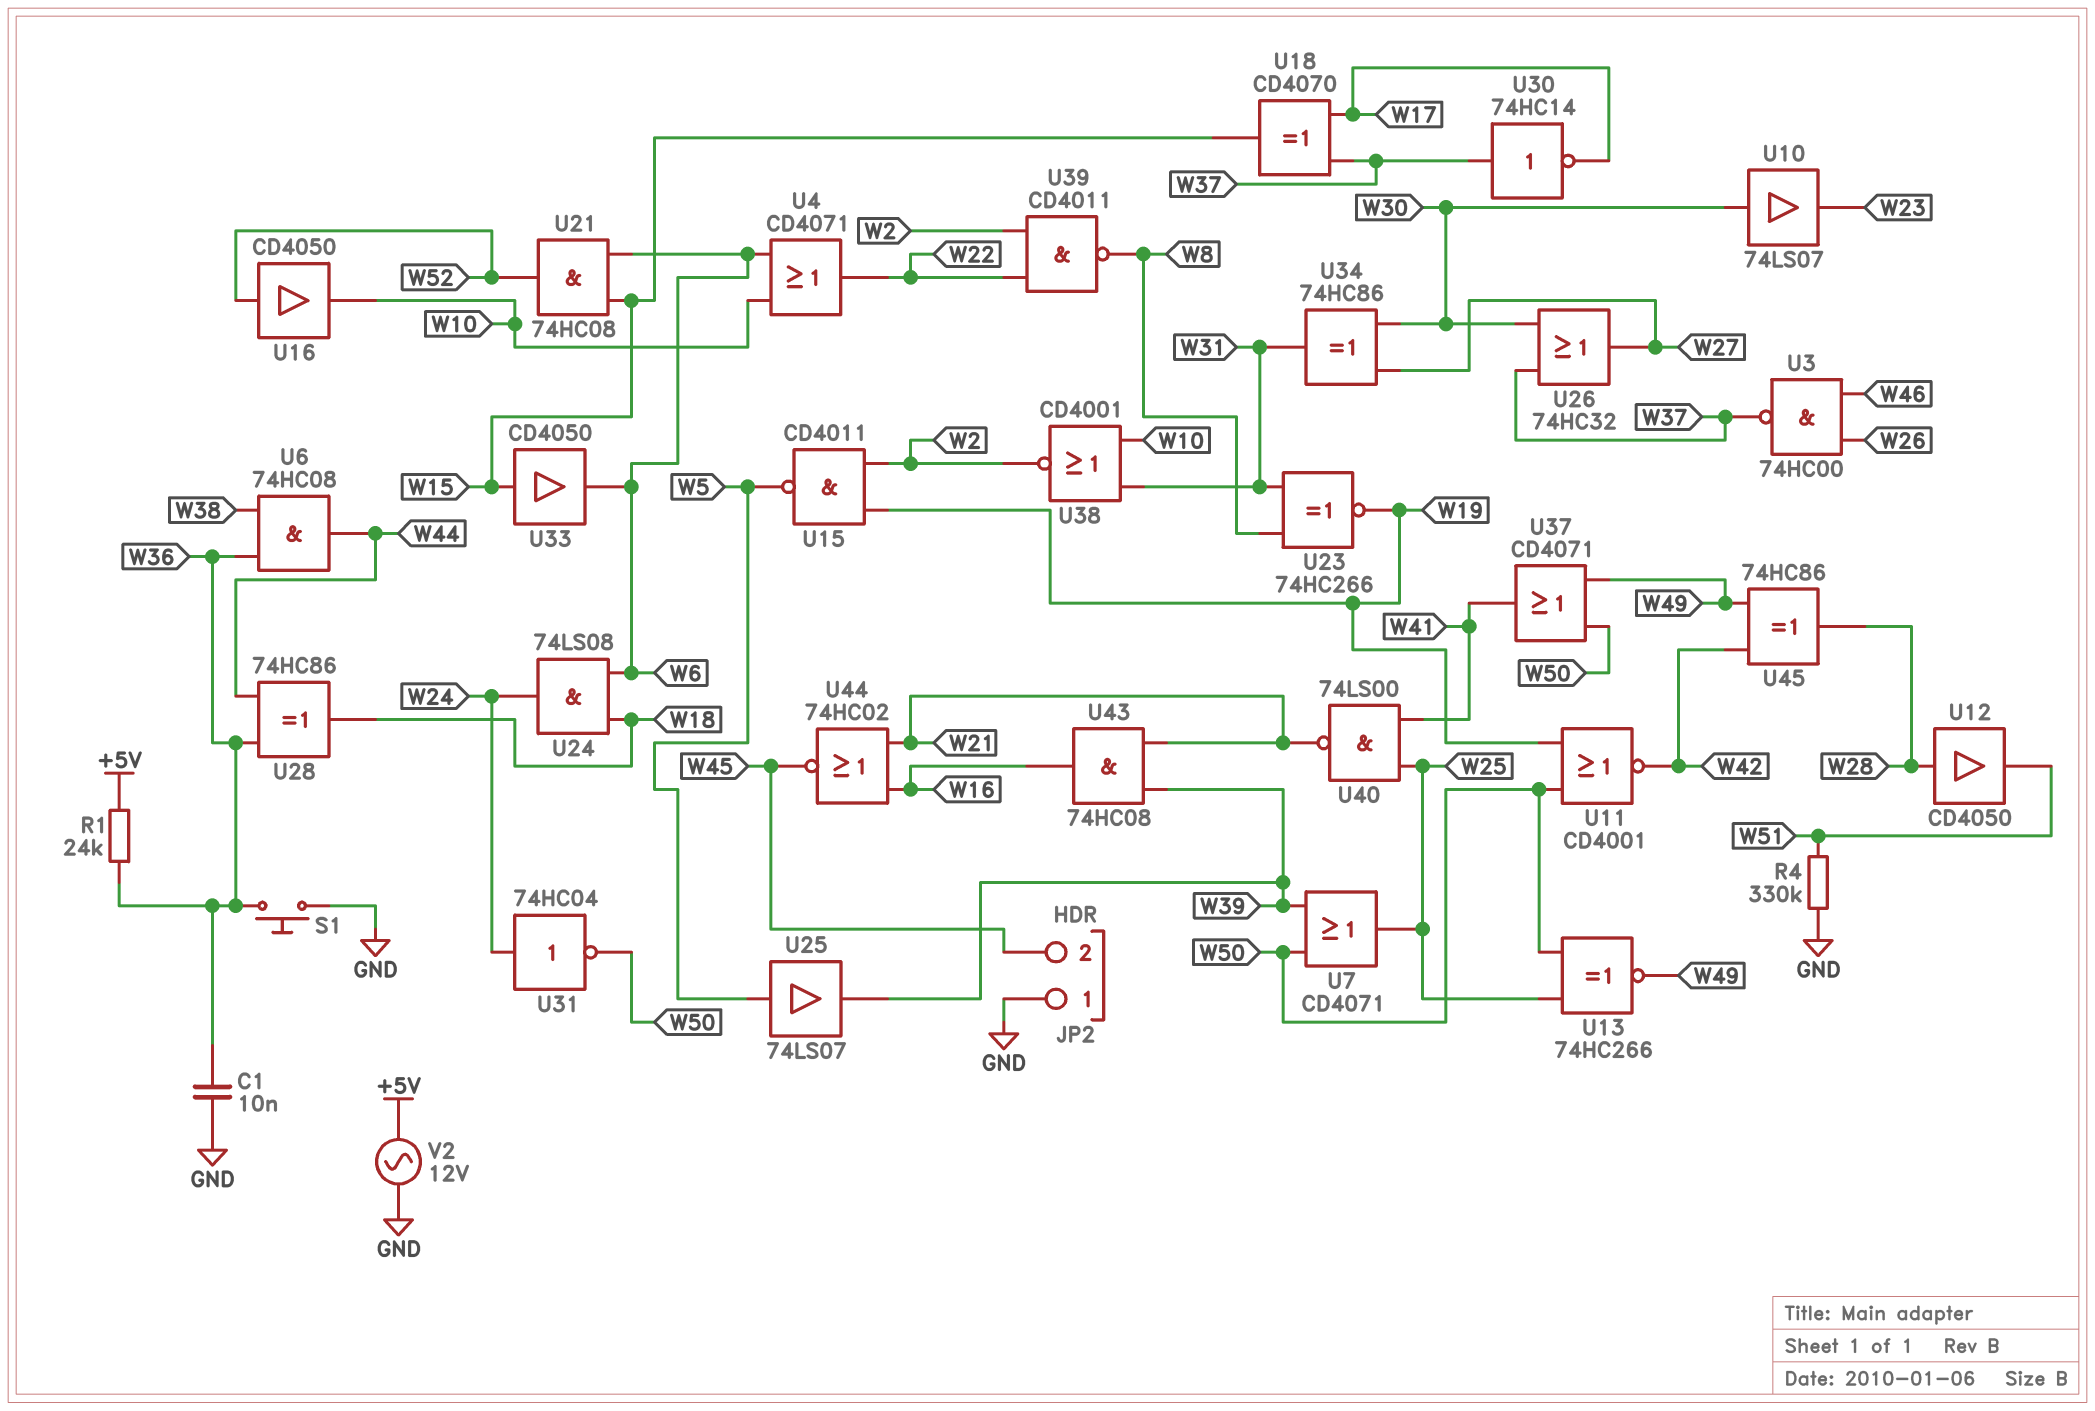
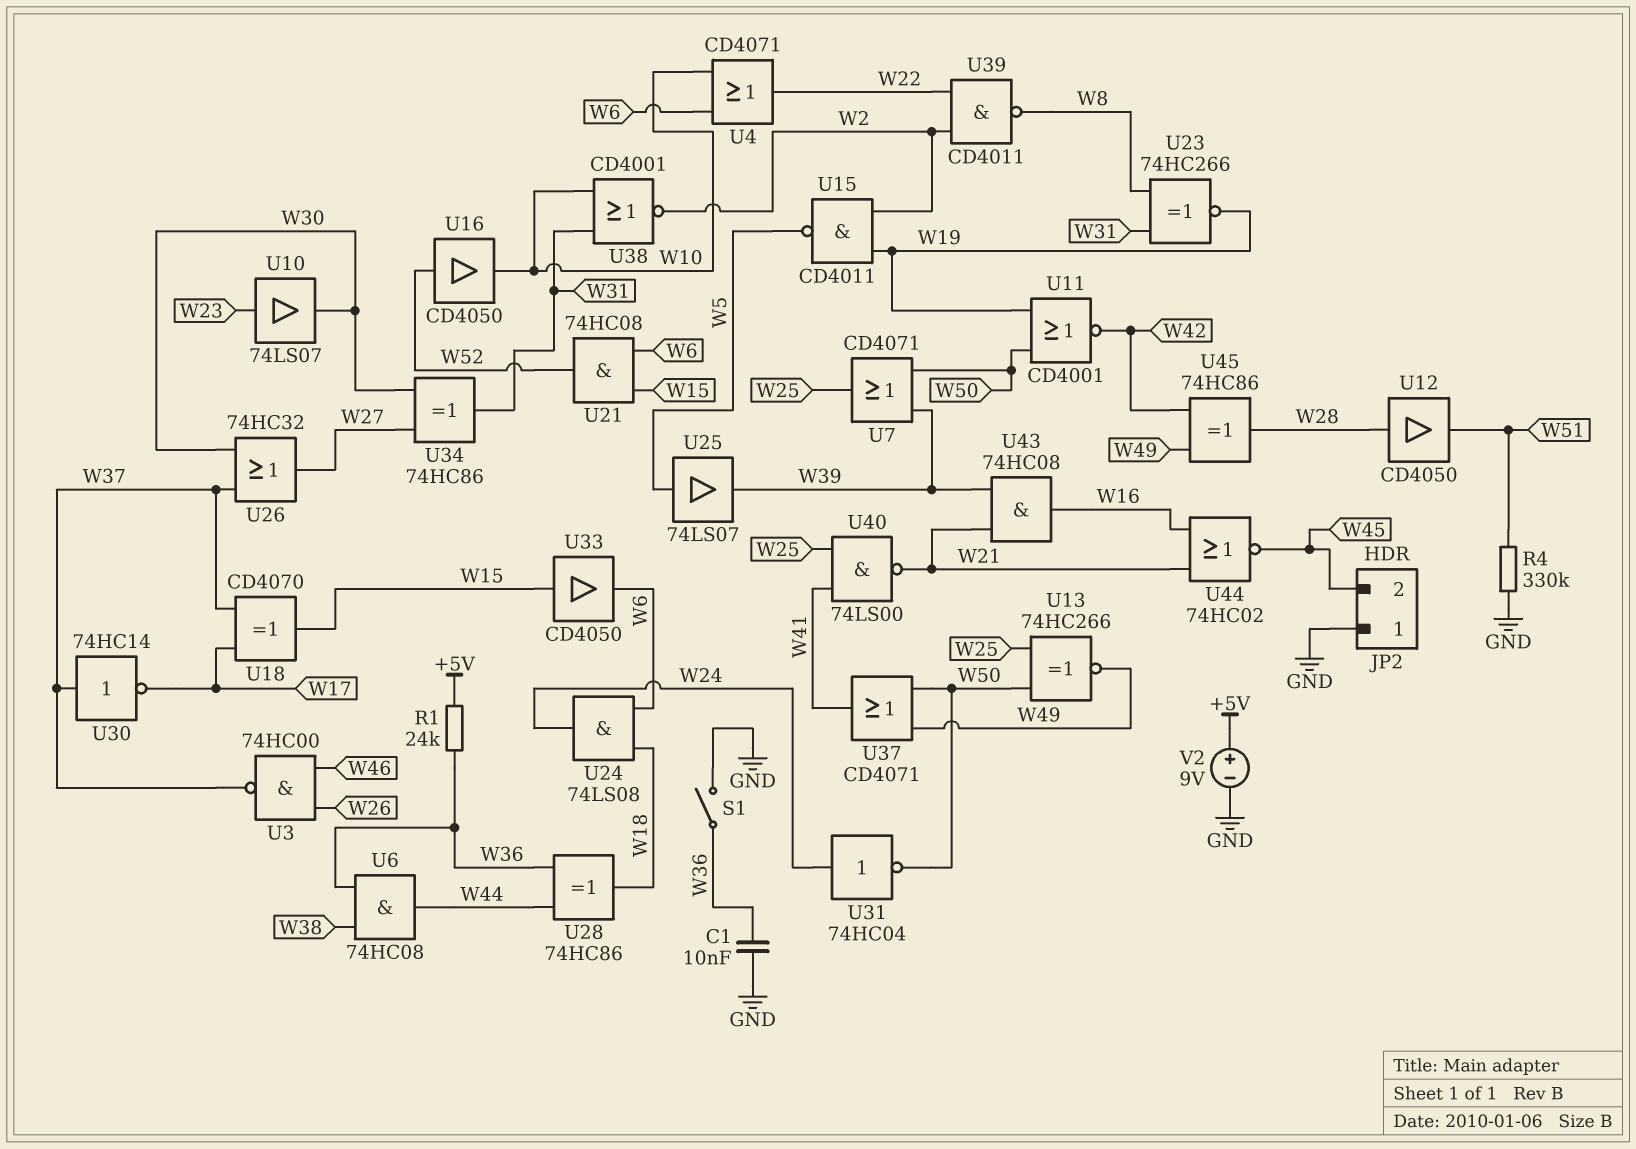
S1: button (GND, W36) -> switch (GND, W36)
U10: buffer 74LS07 (in W30, out W23) -> buffer 74LS07 (in W23, out W30)
V2: AC 12V (+5V, GND) -> 9V (plus +5V, minus GND)

